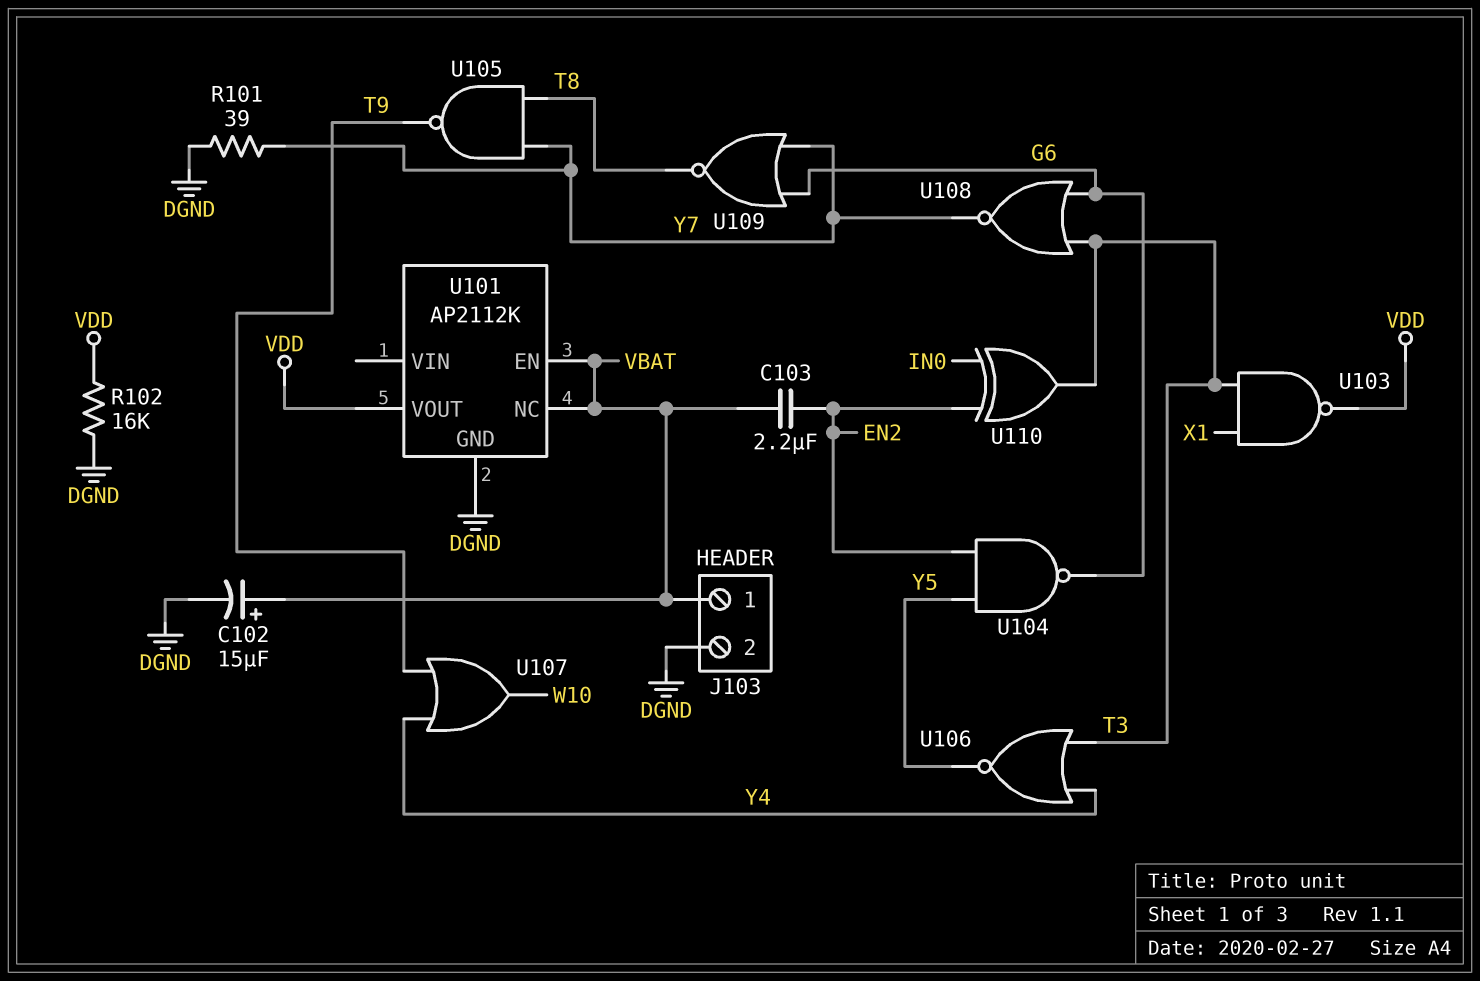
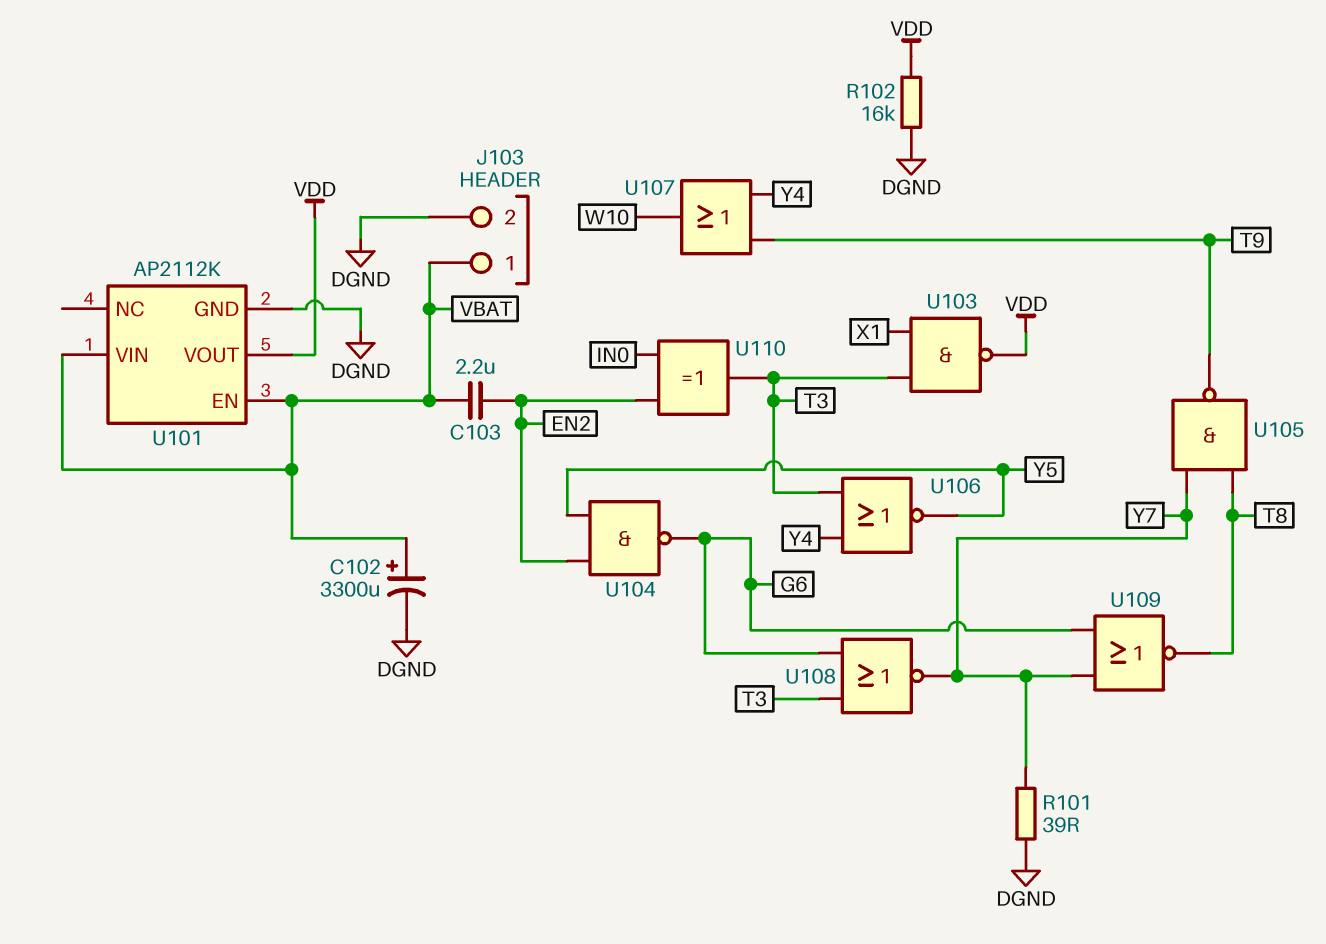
C102: 15uF (plus VBAT, minus DGND) -> 3300uF (plus VBAT, minus DGND)
U101 pin NC: VBAT -> none
U101 pin VIN: none -> VBAT

